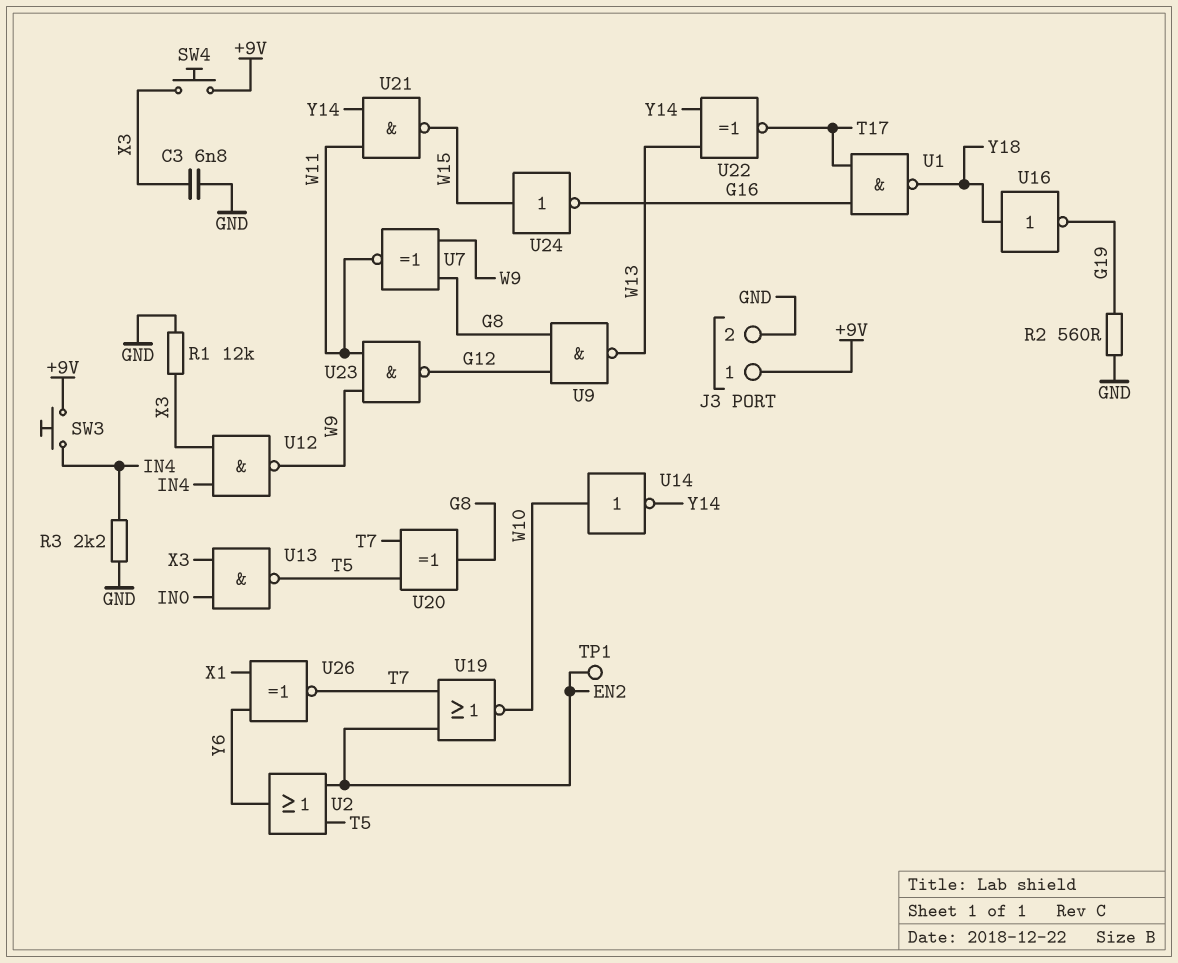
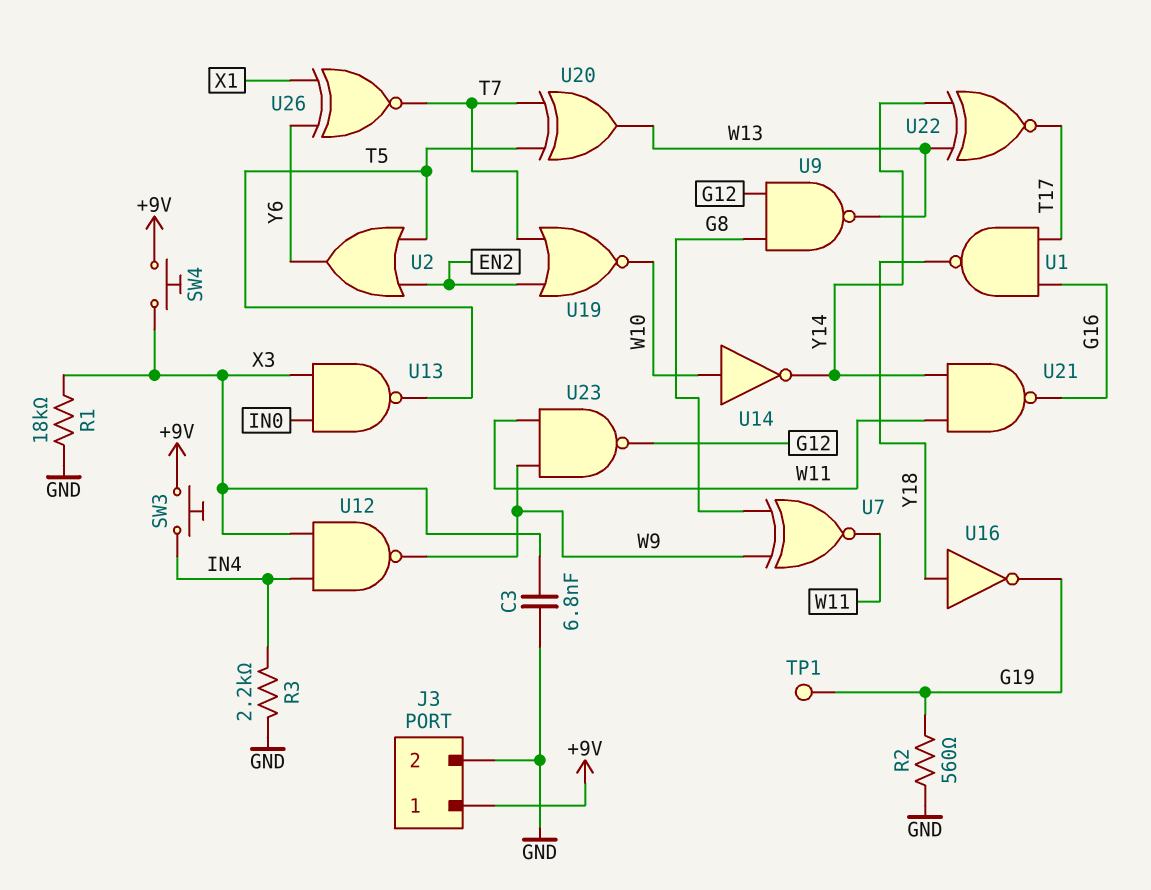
R1: 12k (GND, X3) -> 18k (GND, X3)
TP1: test point (EN2) -> test point (G19)
U20: XOR (in T5, in T7, out G8) -> XOR (in T5, in T7, out W13)
U21: NAND (in W11, in Y14, out W15) -> NAND (in W11, in Y14, out G16)
U24: NOT (in W15, out G16) -> none

